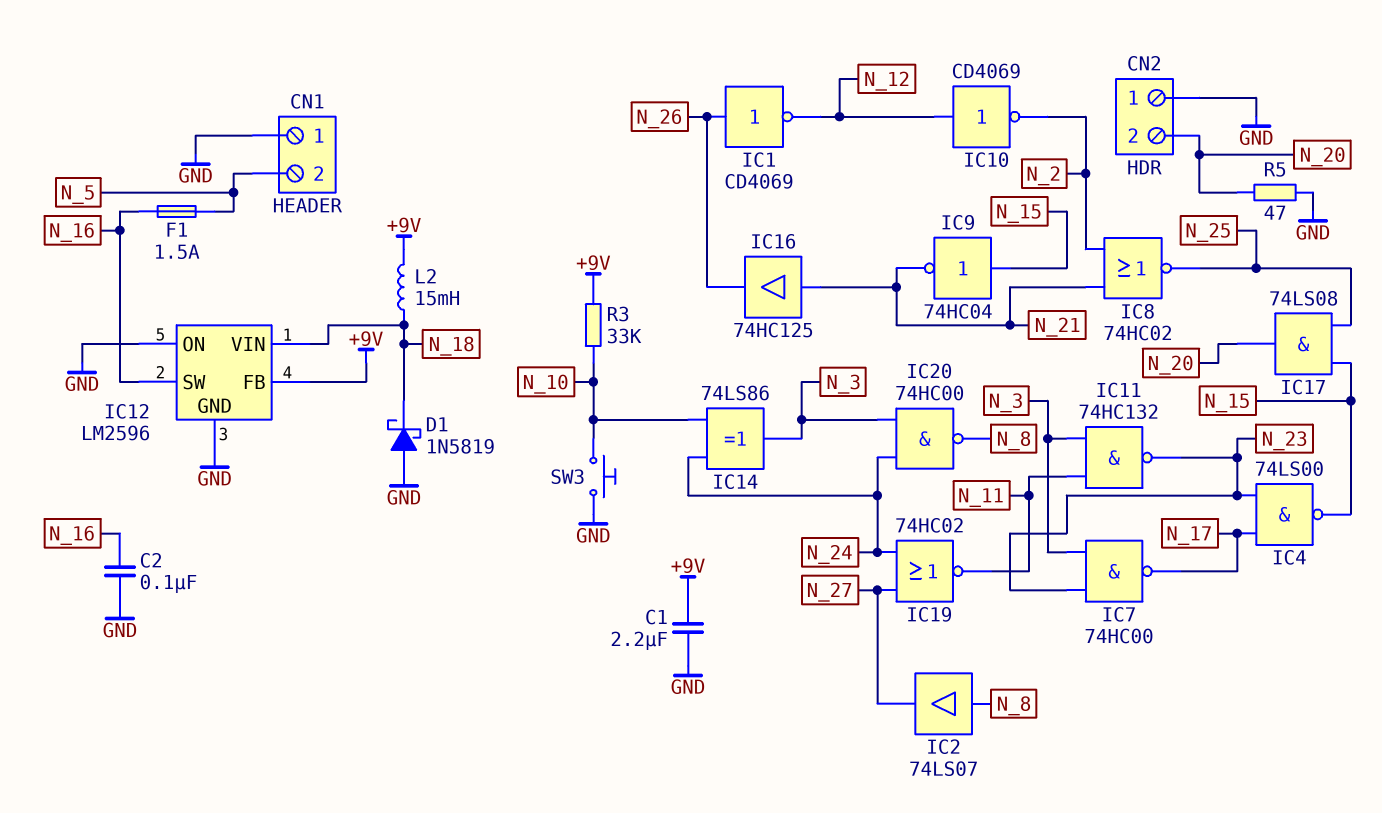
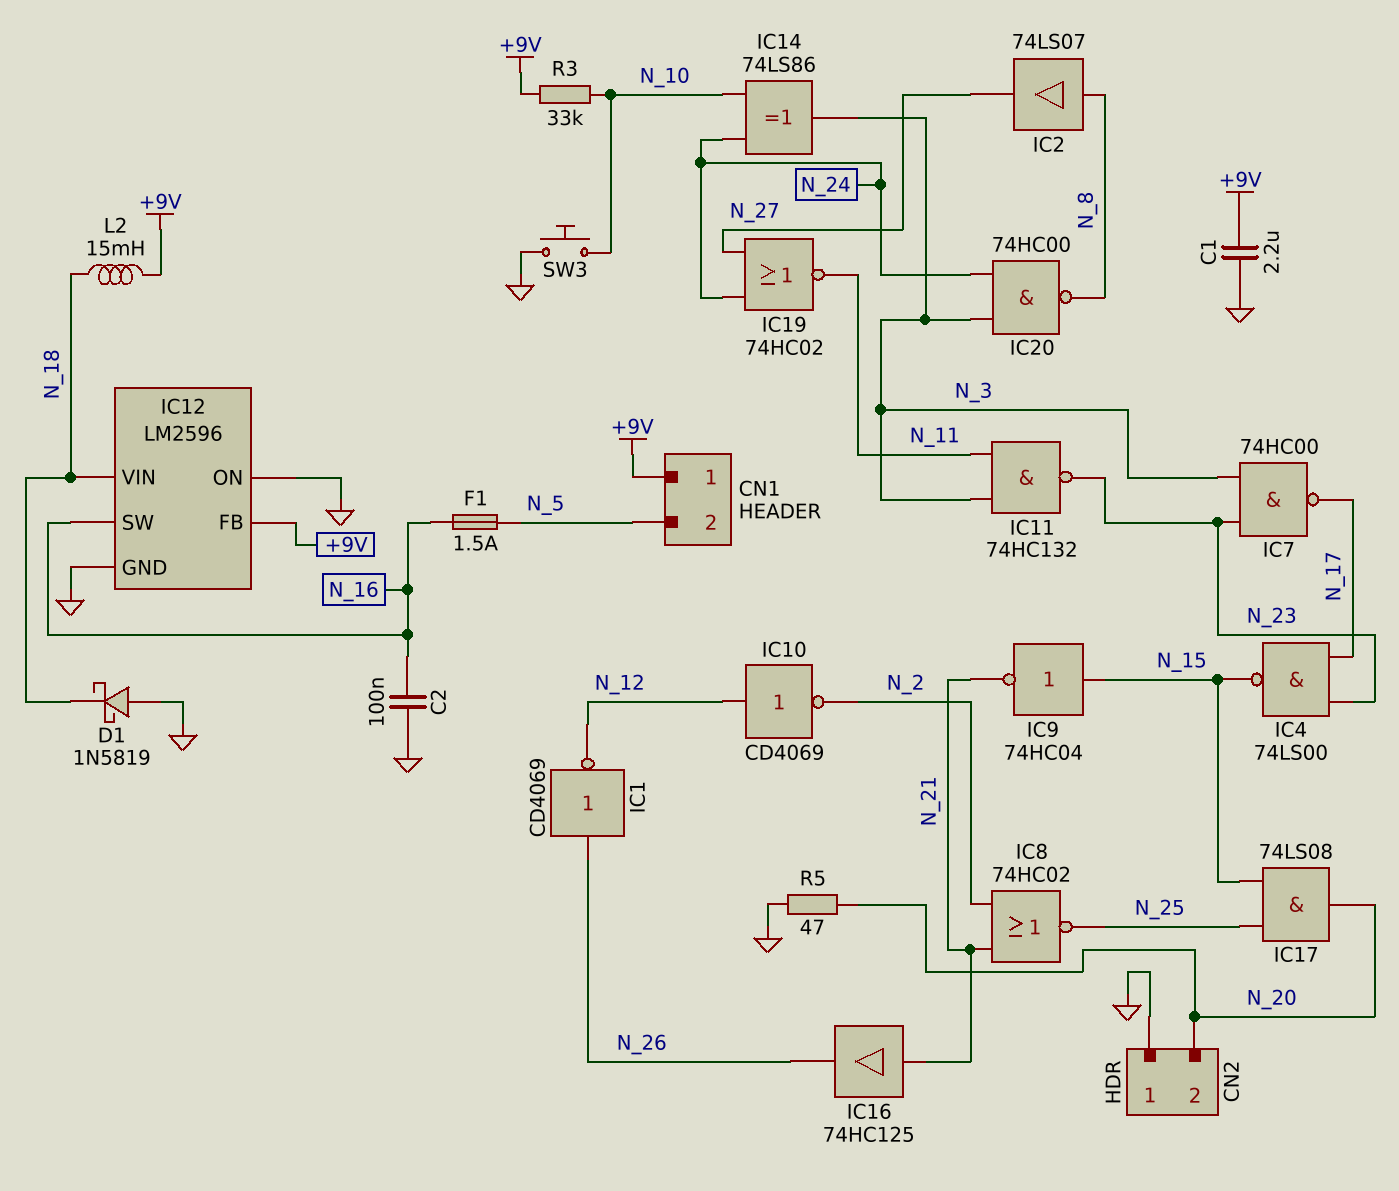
CN1 pin 1: GND -> +9V

